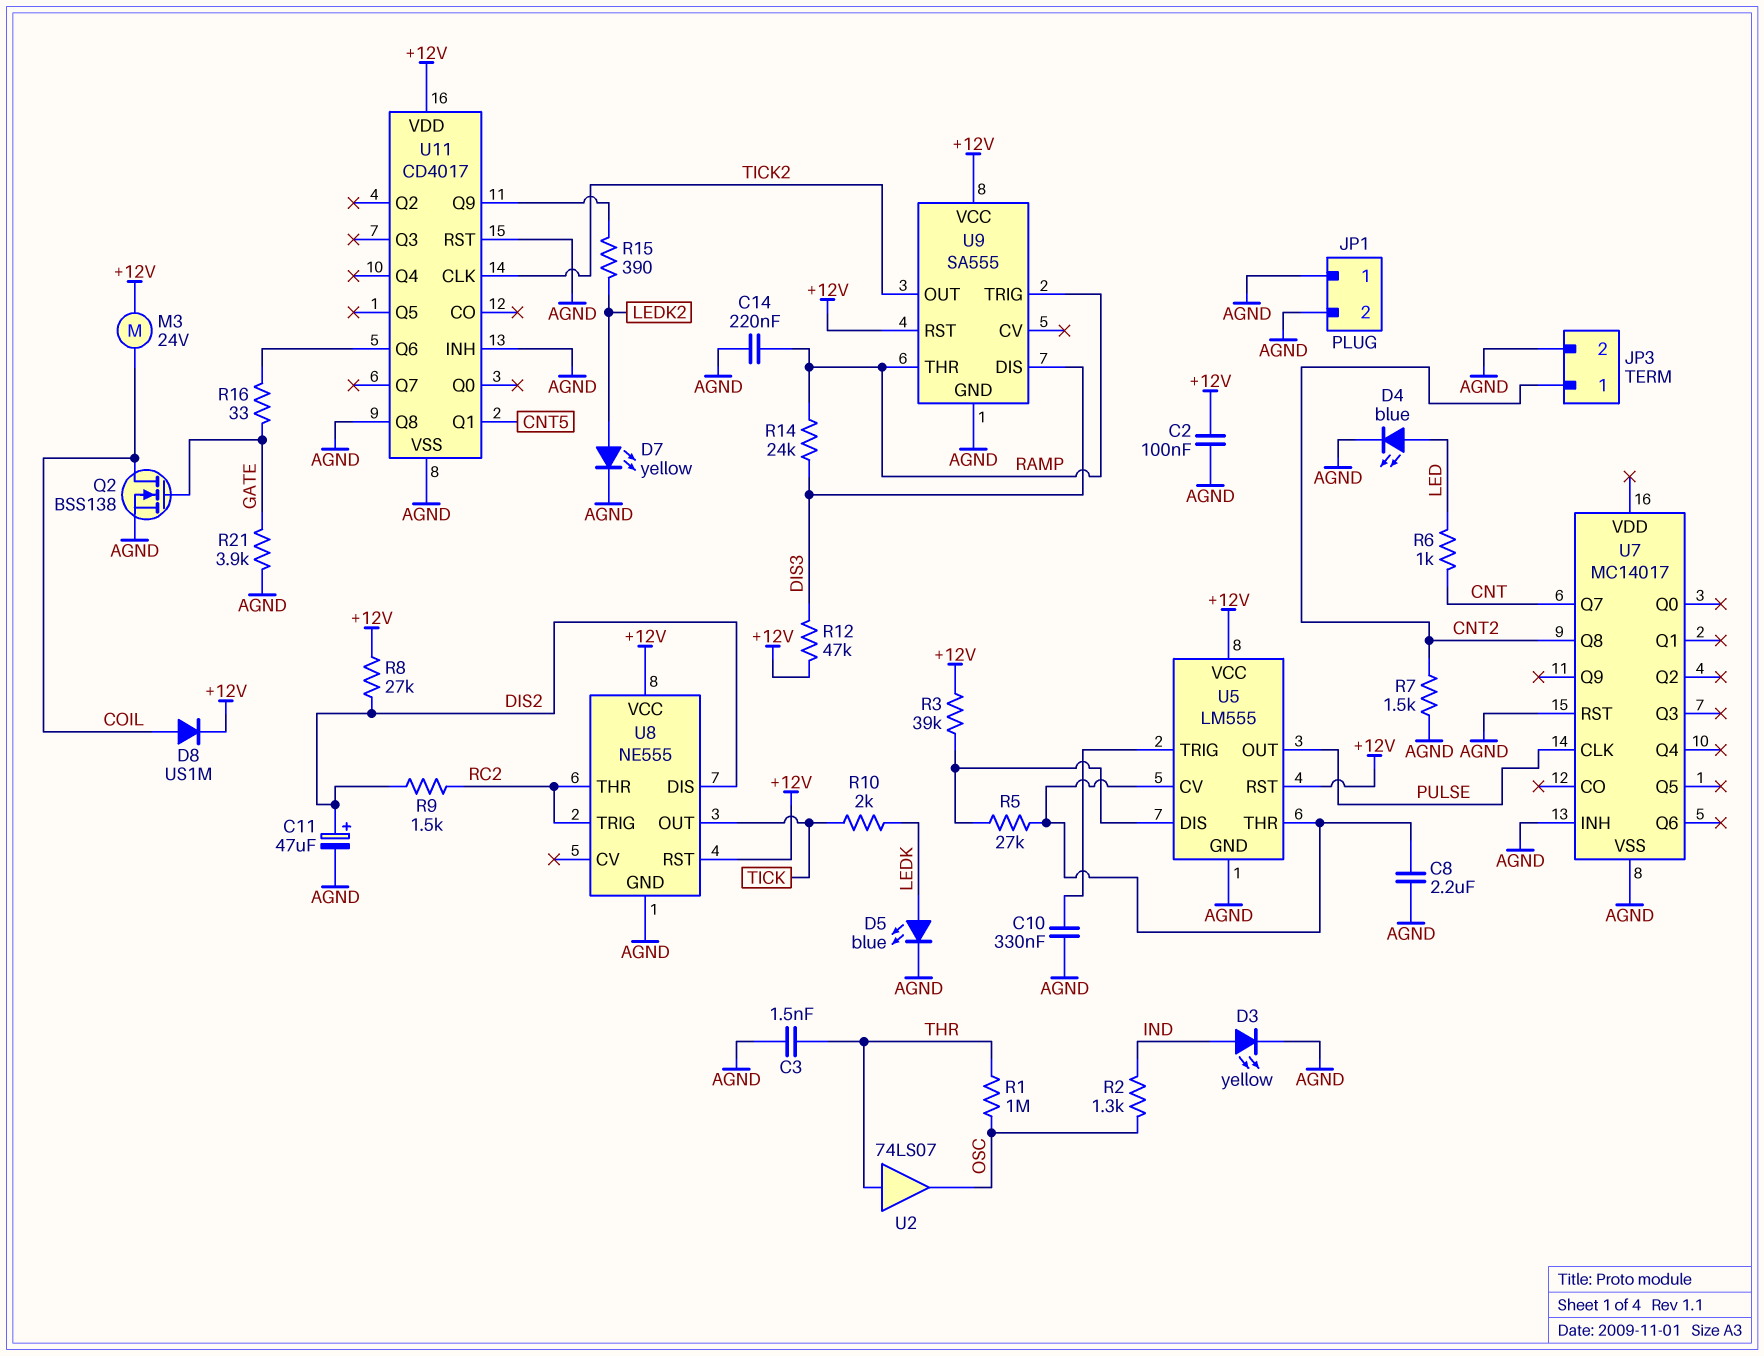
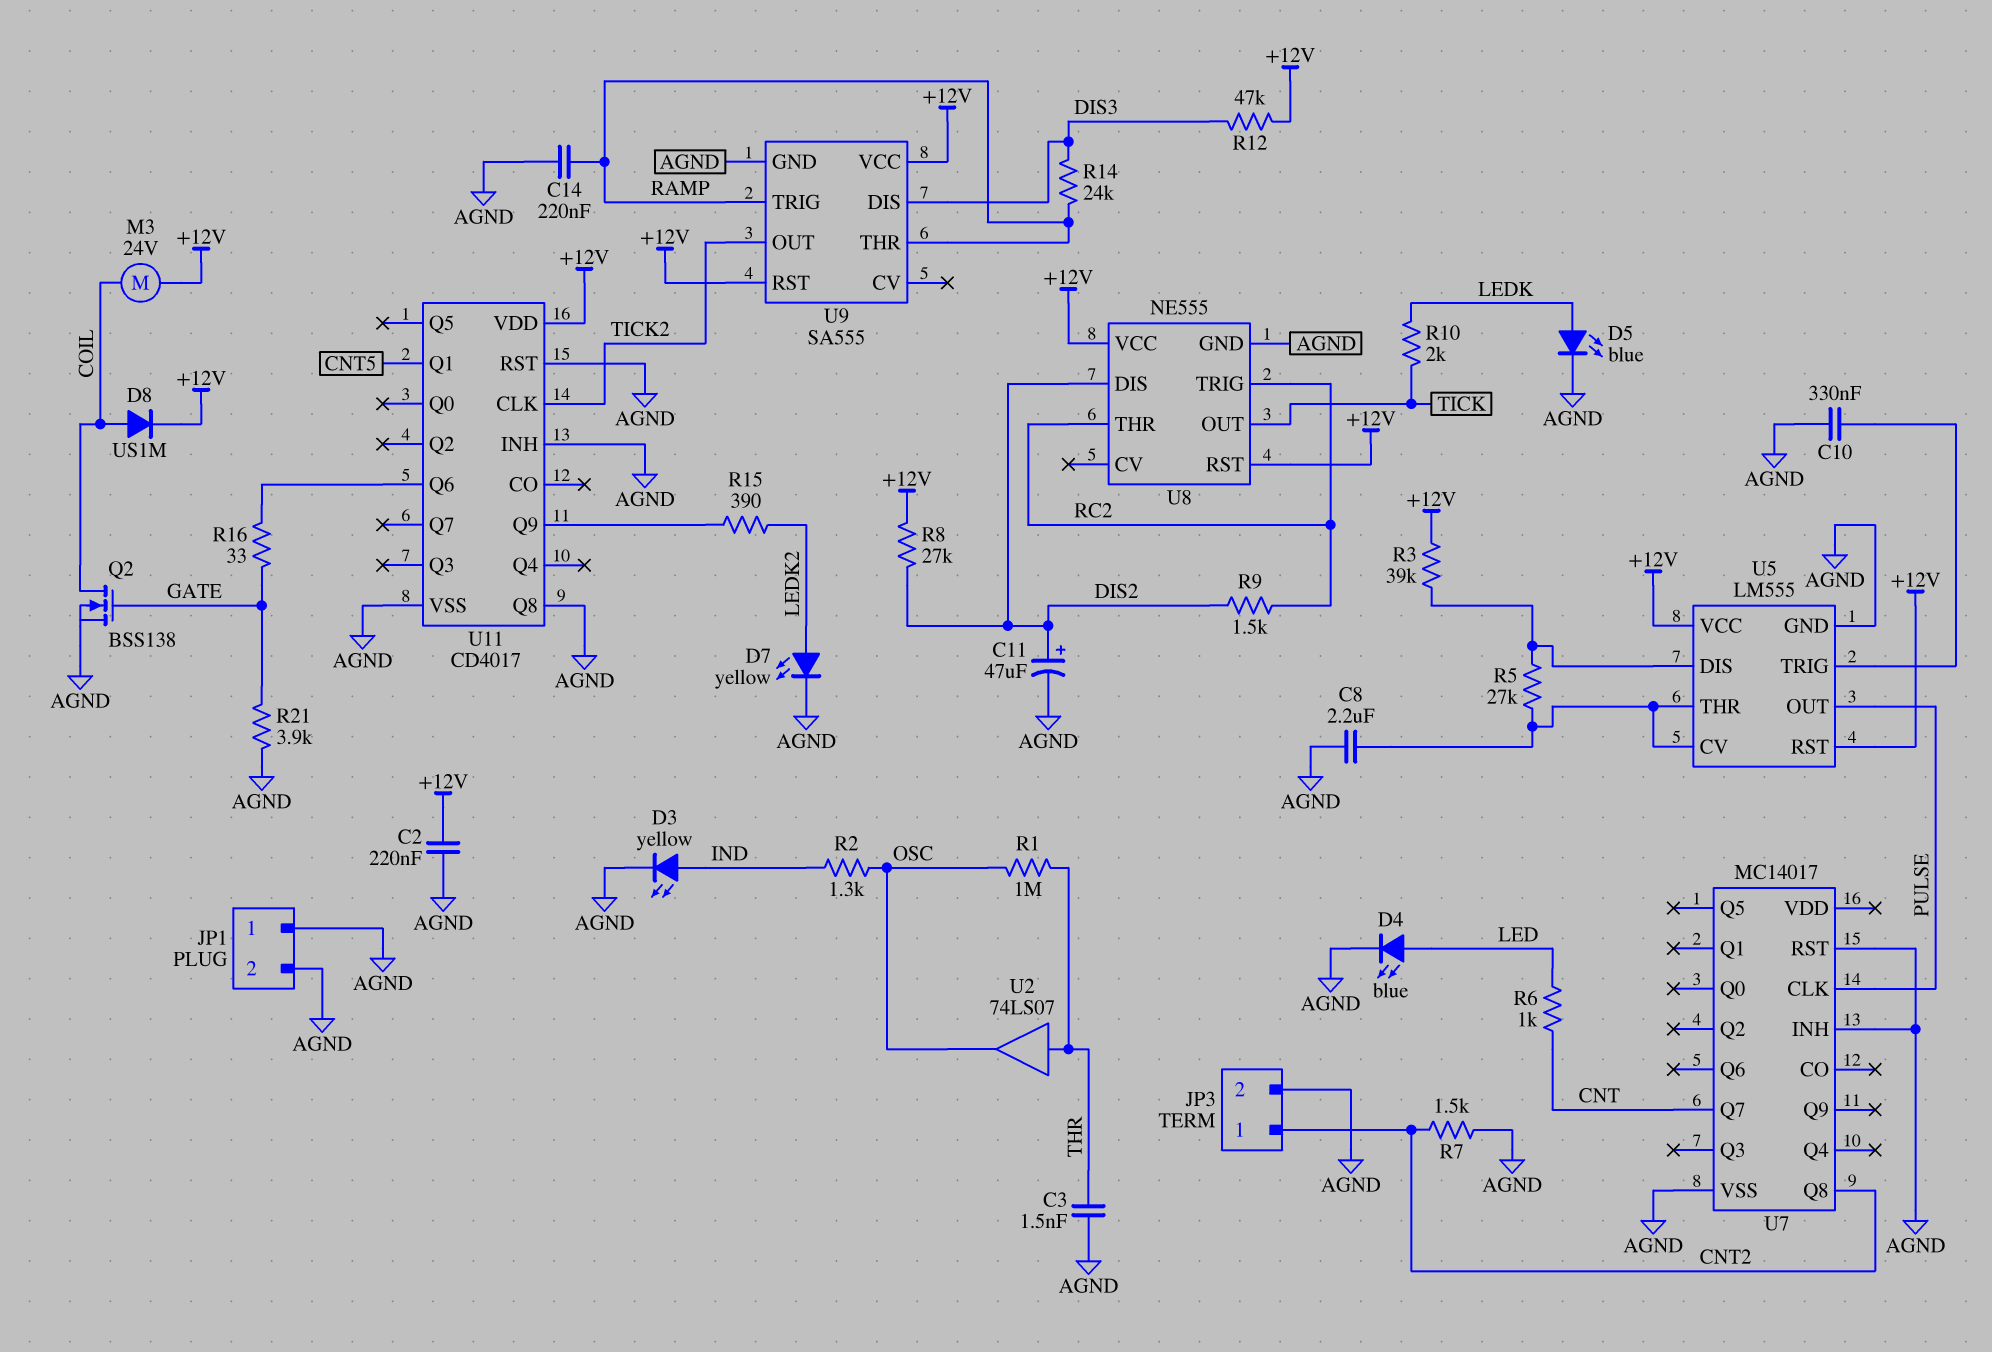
C2: 100nF (+12V, AGND) -> 220nF (+12V, AGND)

